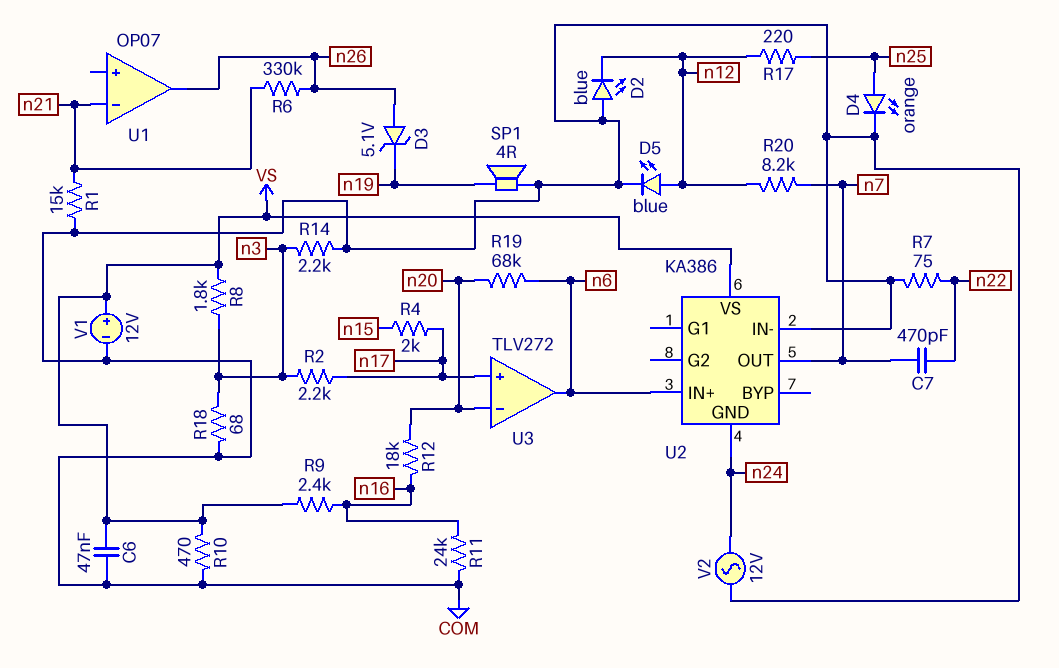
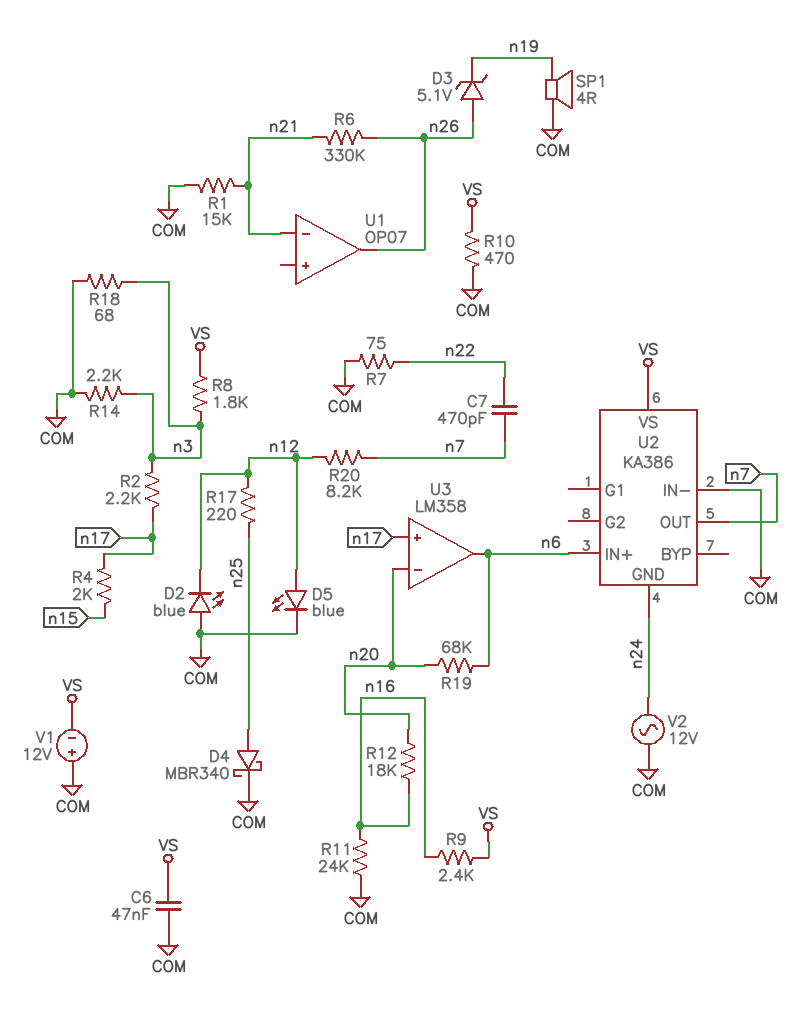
D4: LED orange (A n25, K COM) -> schottky MBR340 (A n25, K COM)
U3: TLV272 -> LM358
V1: 12V (plus VS, minus COM) -> 12V (plus COM, minus VS)

